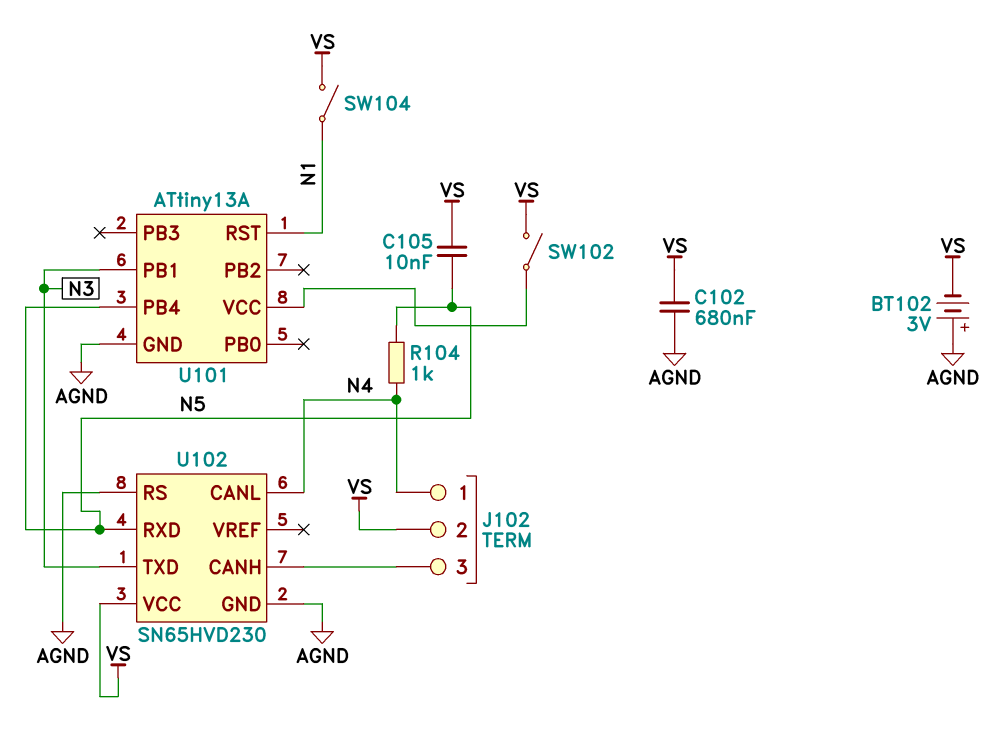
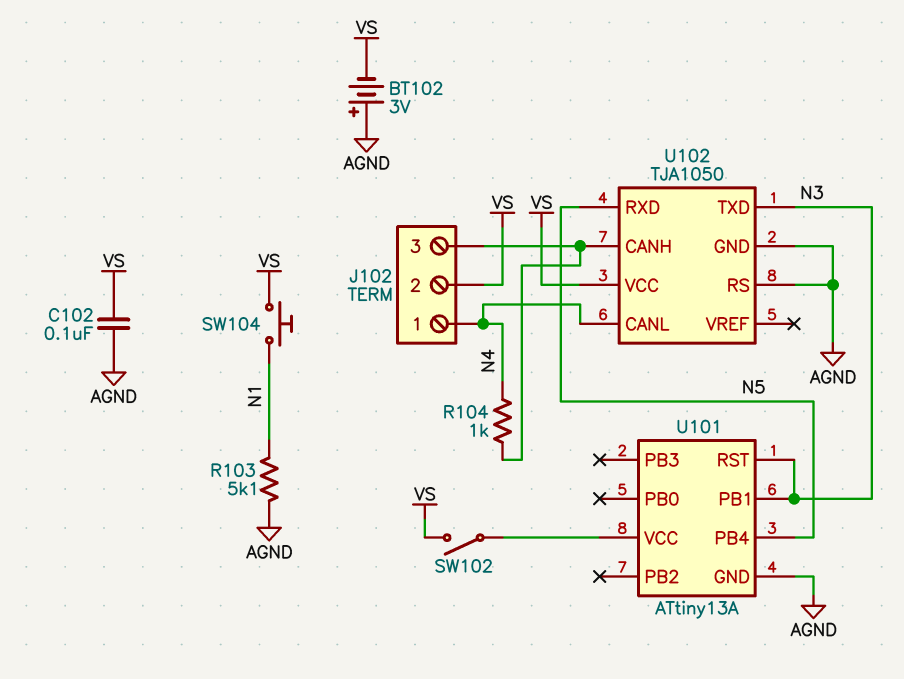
C102: 680nF (AGND, VS) -> 100nF (AGND, VS)
C105: 10nF (N5, VS) -> none
R103: none -> 5.1k (AGND, N1)
R104: 1k (N4, N5) -> 1k (J102/3, N4)
SW104: switch (N1, VS) -> button (N1, VS)
U101 pin RST: N1 -> N3
U102: SN65HVD230 -> TJA1050

